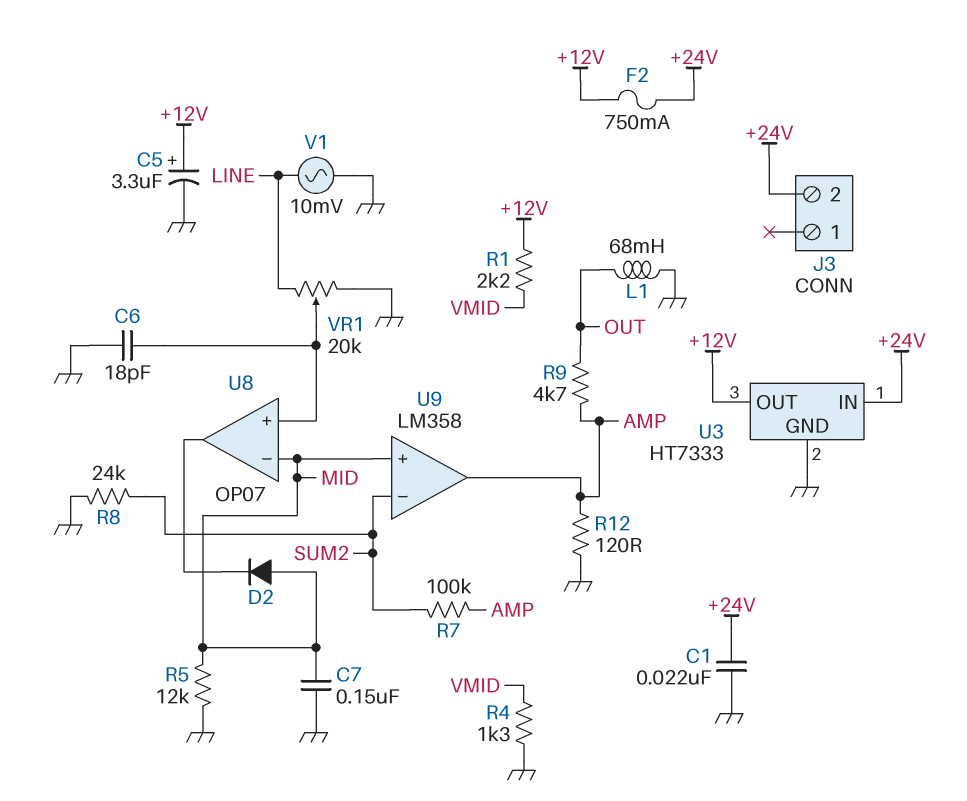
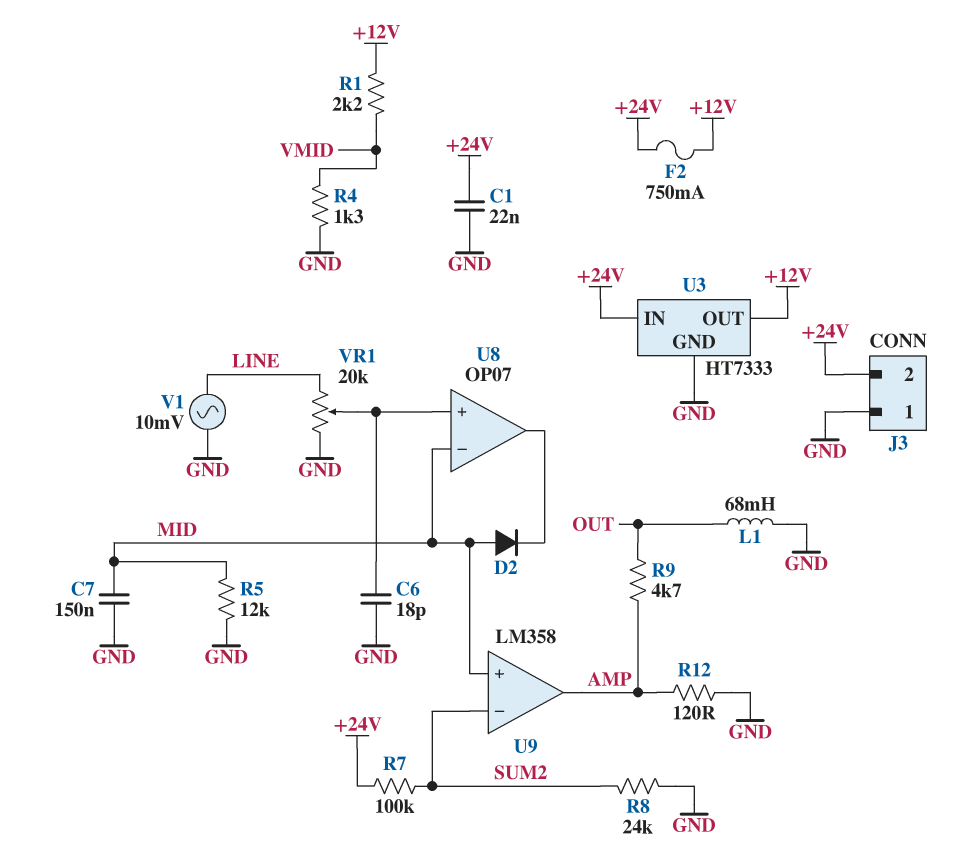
C5: 3.3uF (plus +12V, minus GND) -> none
J3 pin 1: none -> GND
R7: 100k (AMP, SUM2) -> 100k (+24V, SUM2)

